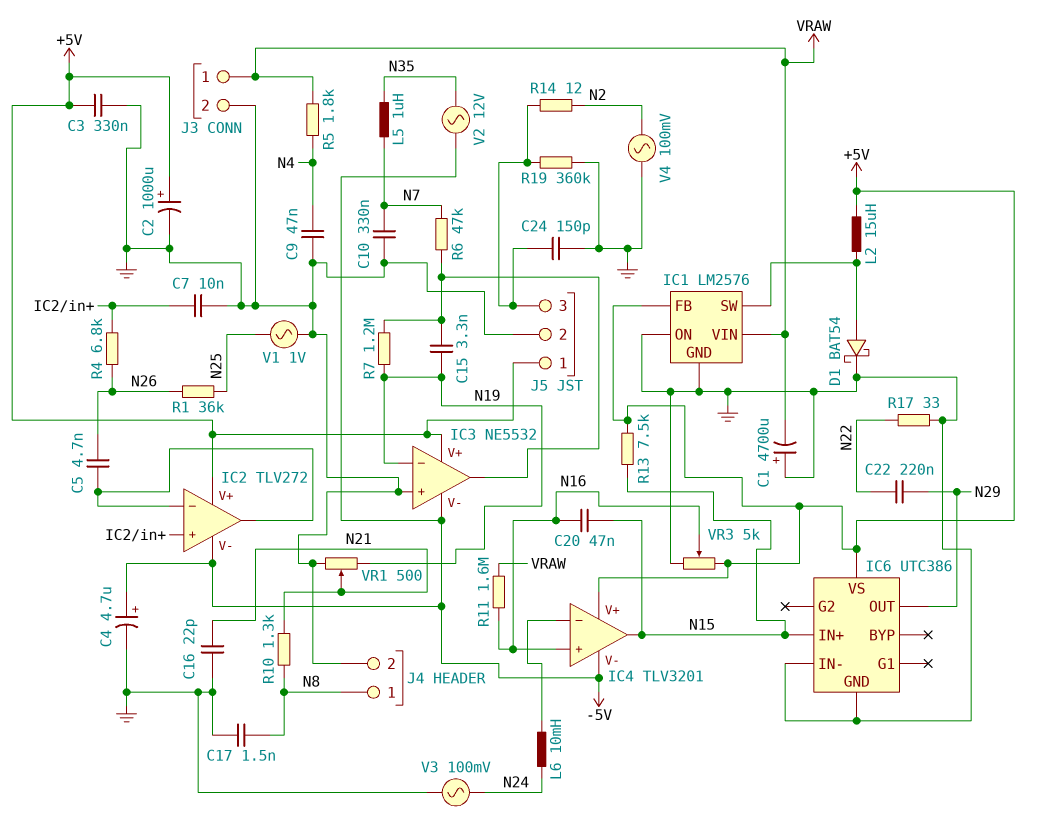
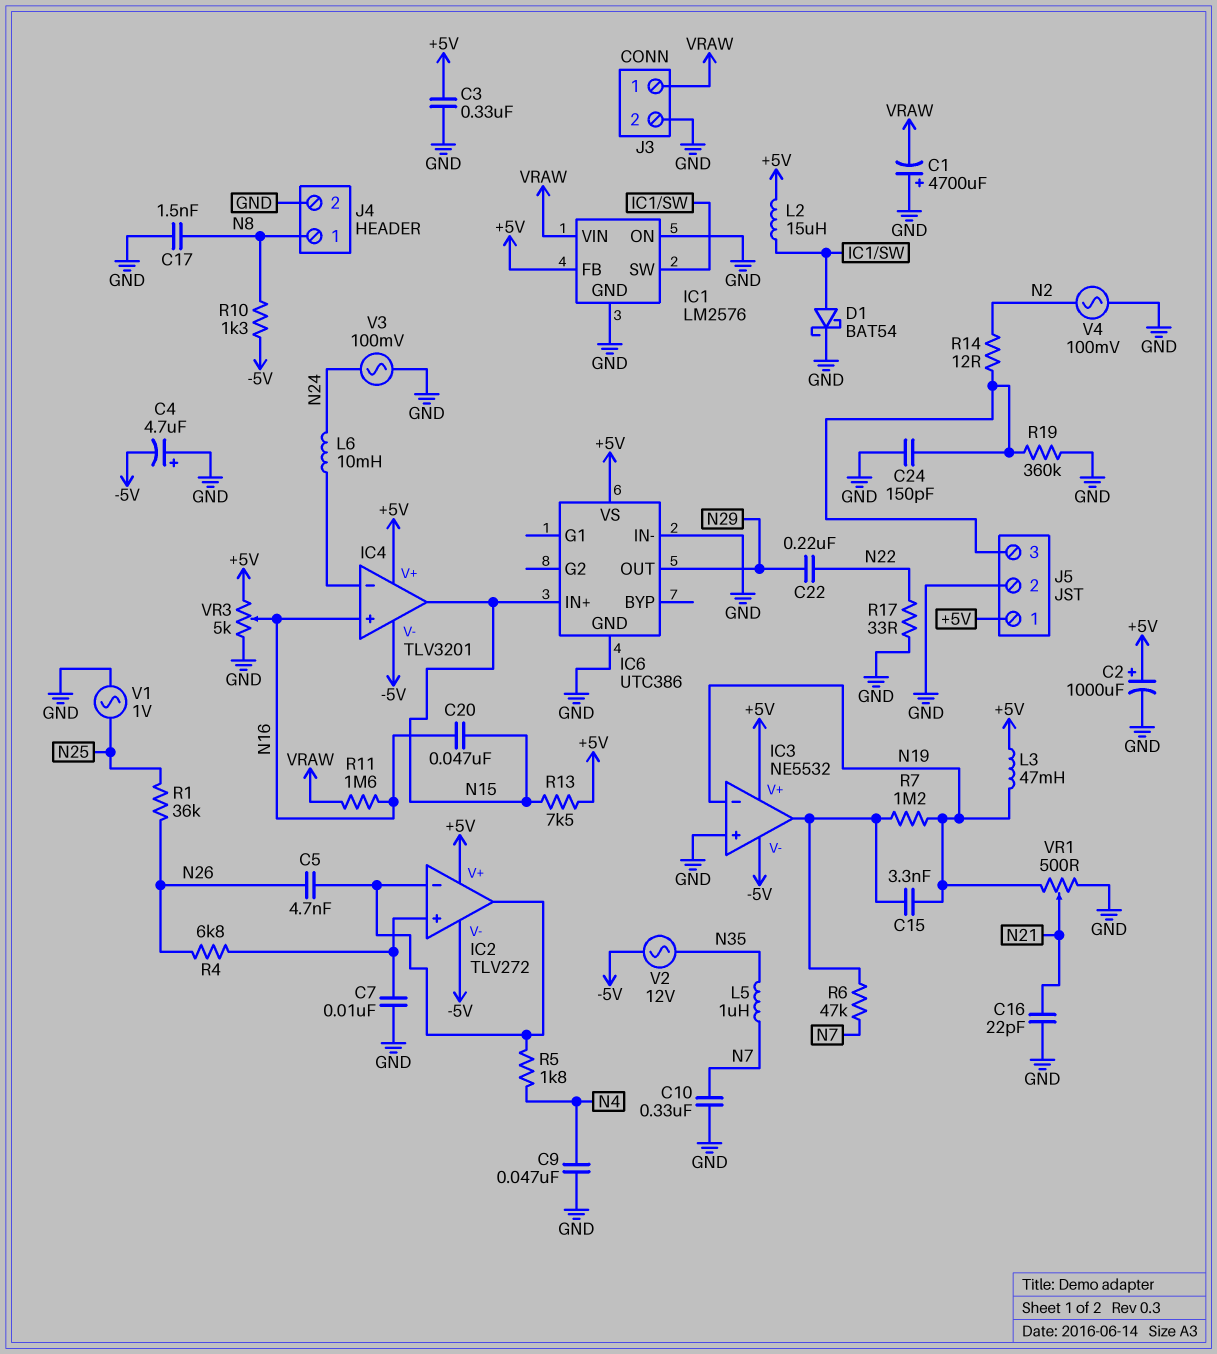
C4: 4.7uF (plus -5V, minus GND) -> 4.7uF (plus GND, minus -5V)
L3: none -> 47mH (+5V, N19)
R5: 1.8k (N4, VRAW) -> 1.8k (IC2/in-, N4)
R10: 1.3k (N8, N21) -> 1.3k (-5V, N8)

